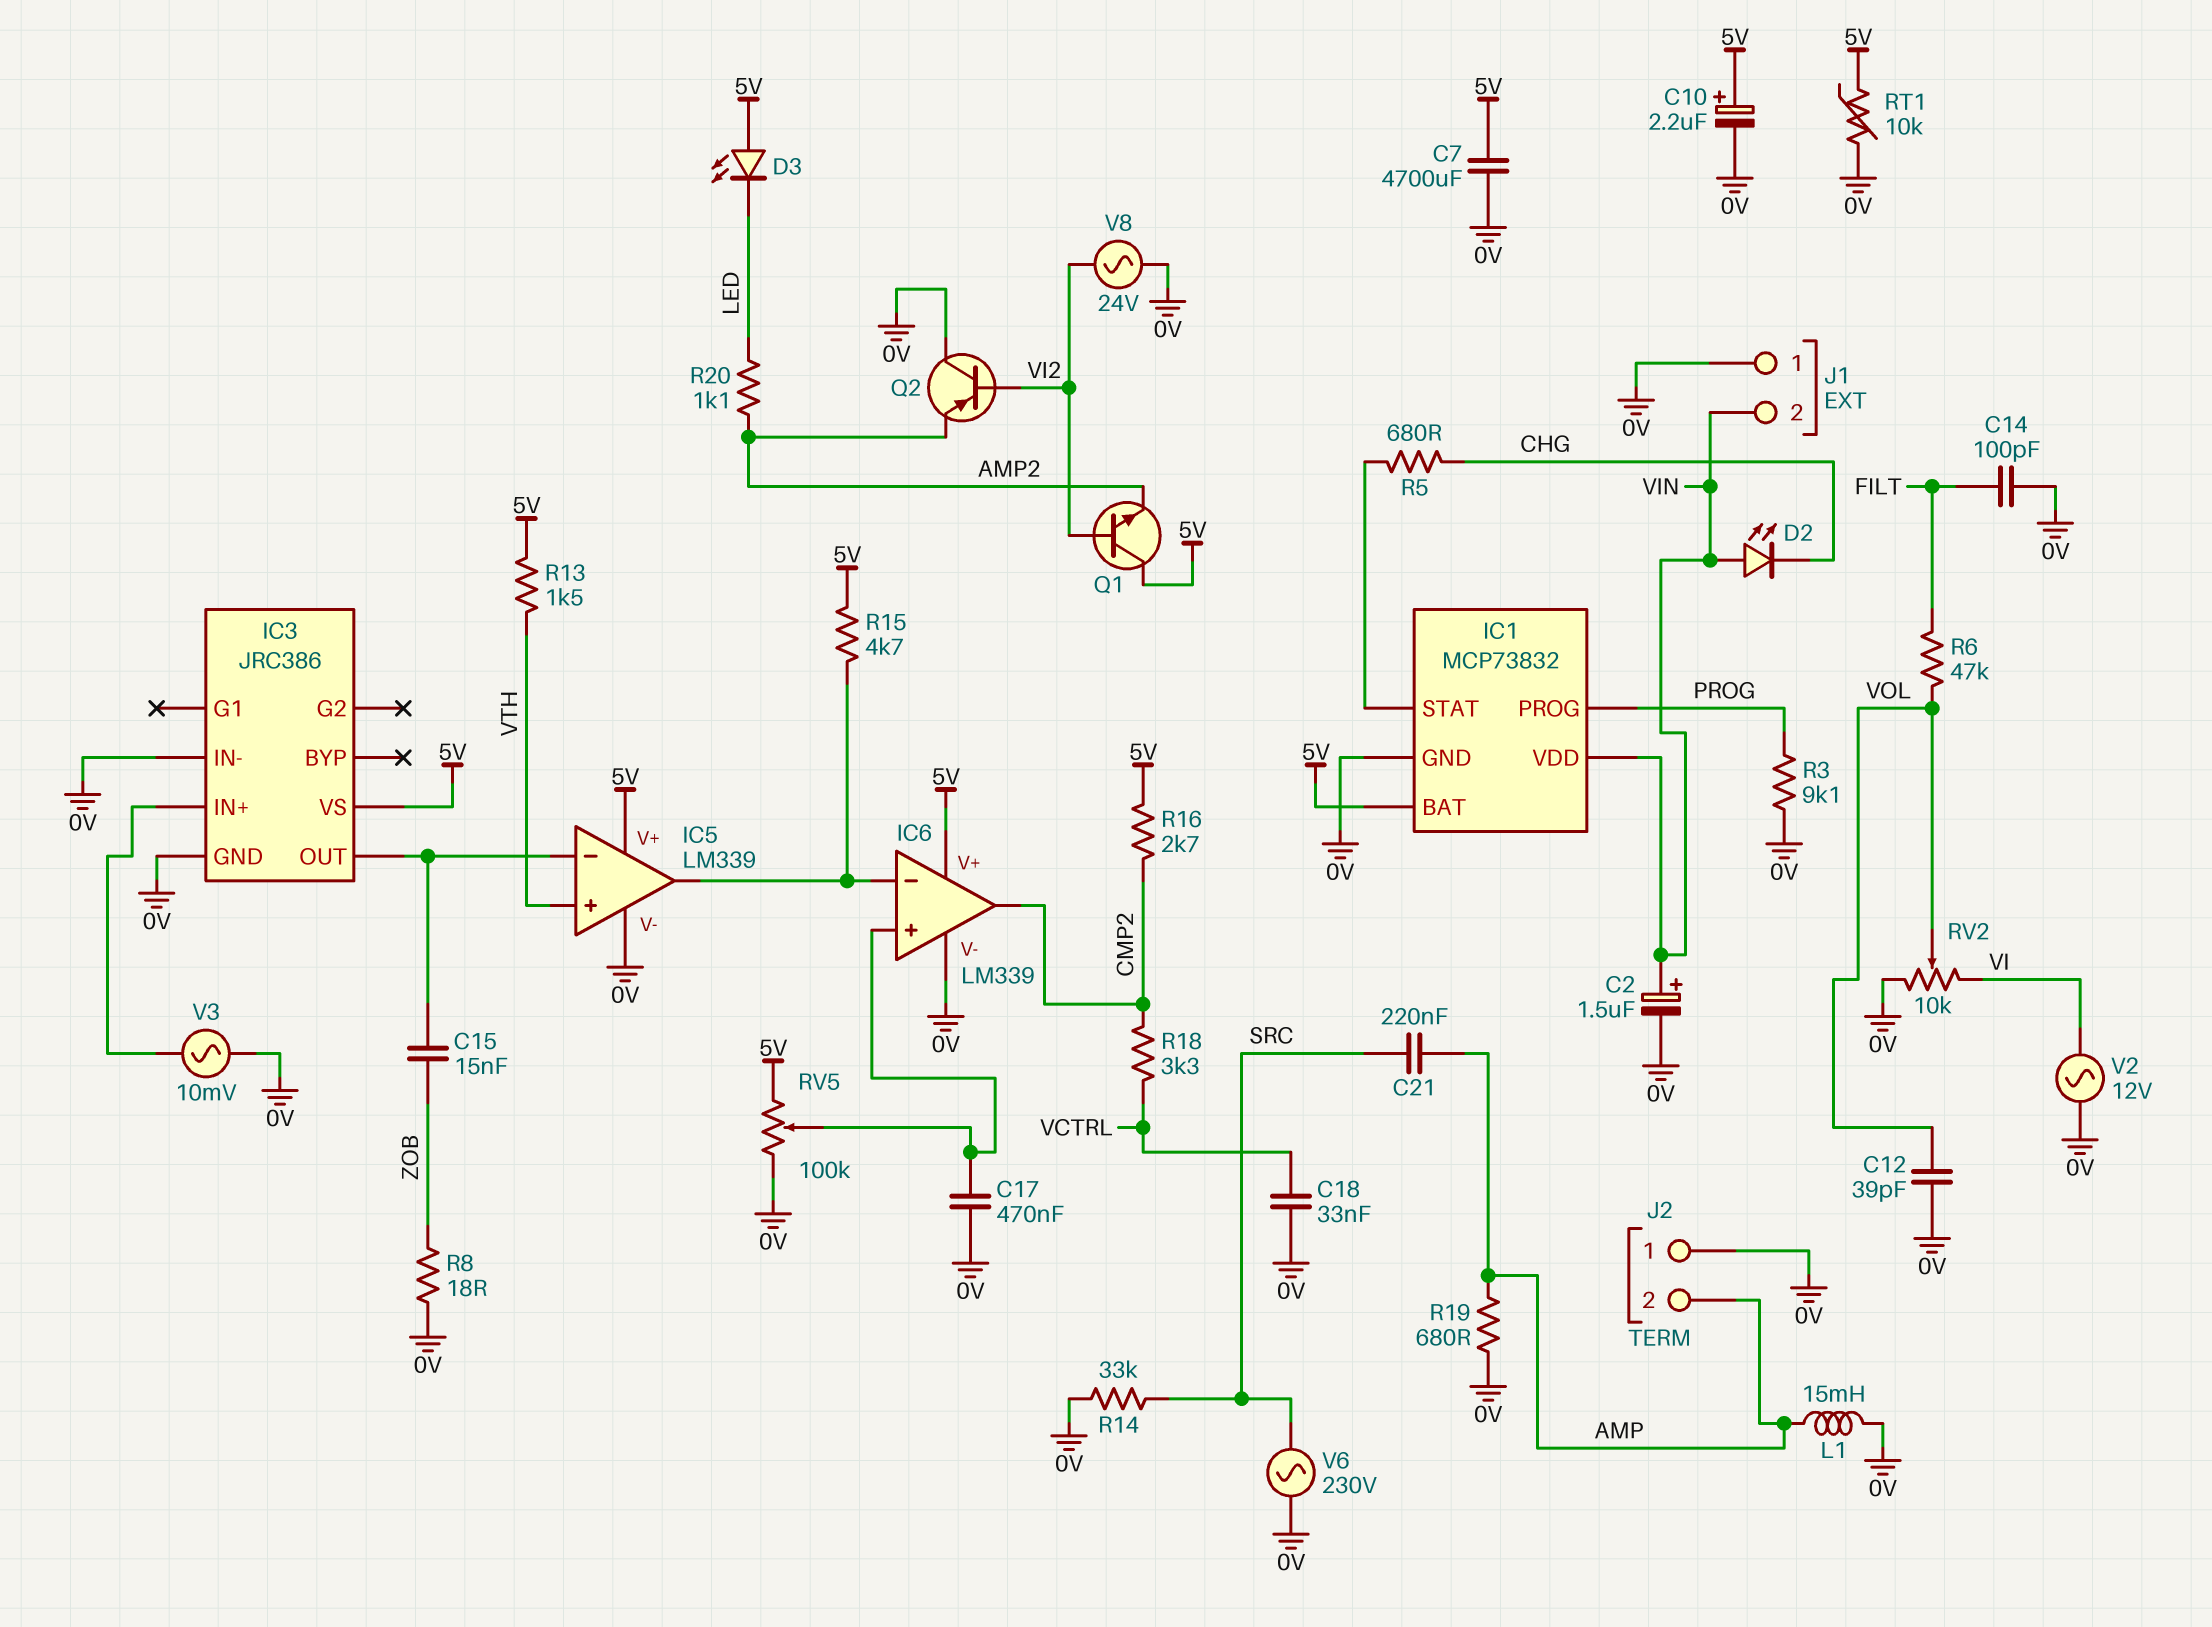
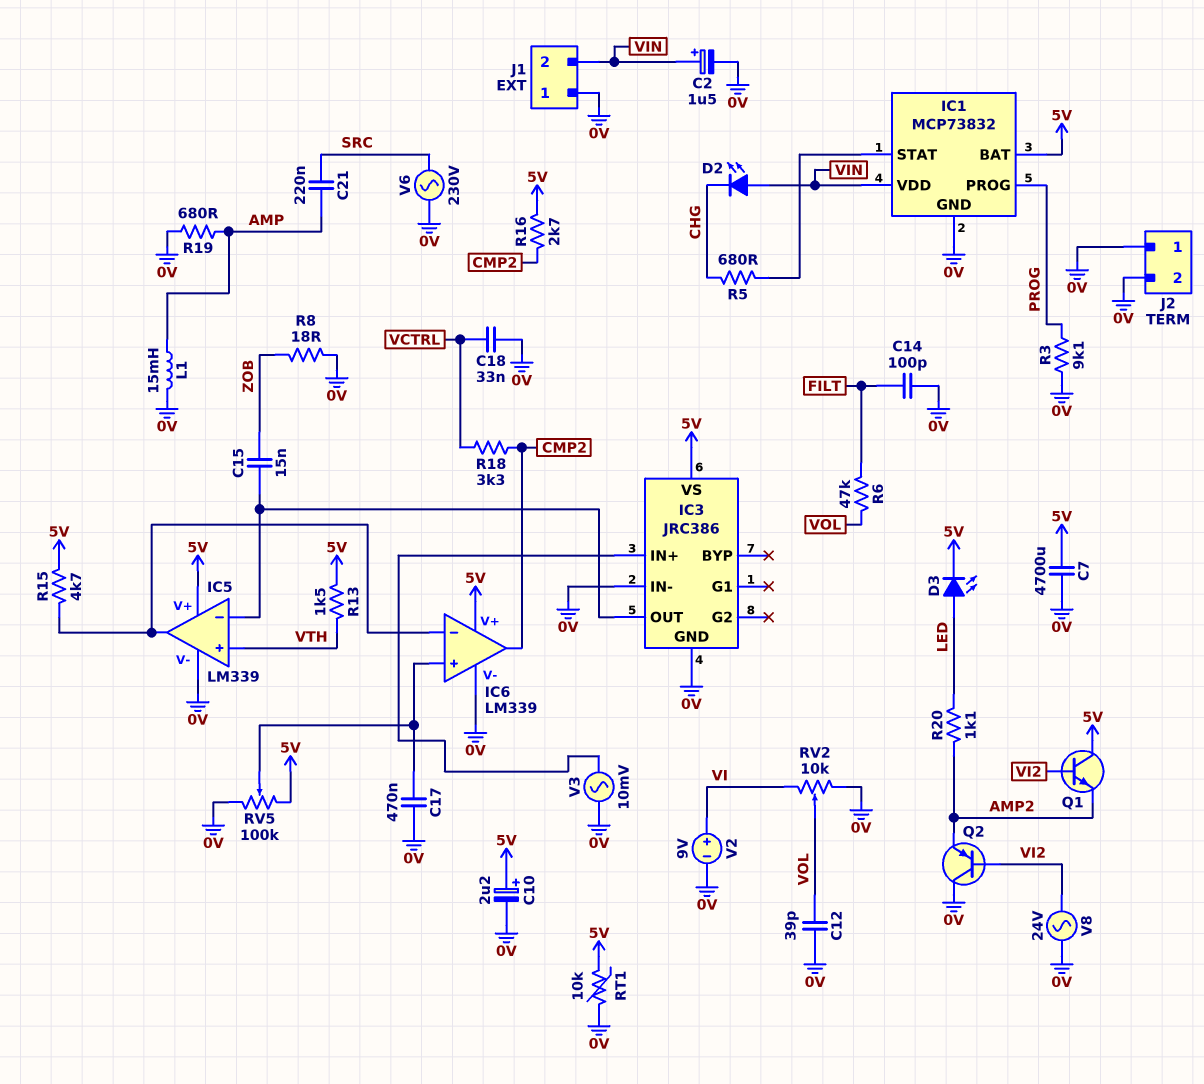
D3: LED (A 5V, K LED) -> LED (A LED, K 5V)
J2 pin 2: AMP -> 0V
R14: 33k (0V, SRC) -> none
V2: AC 12V (0V, VI) -> 9V (plus VI, minus 0V)

